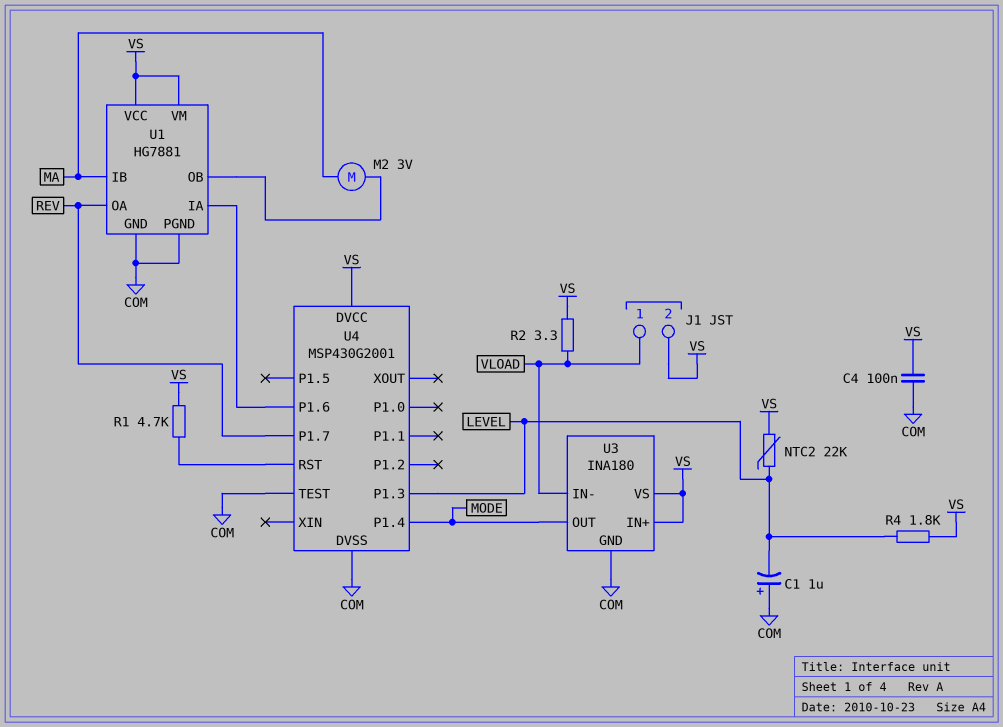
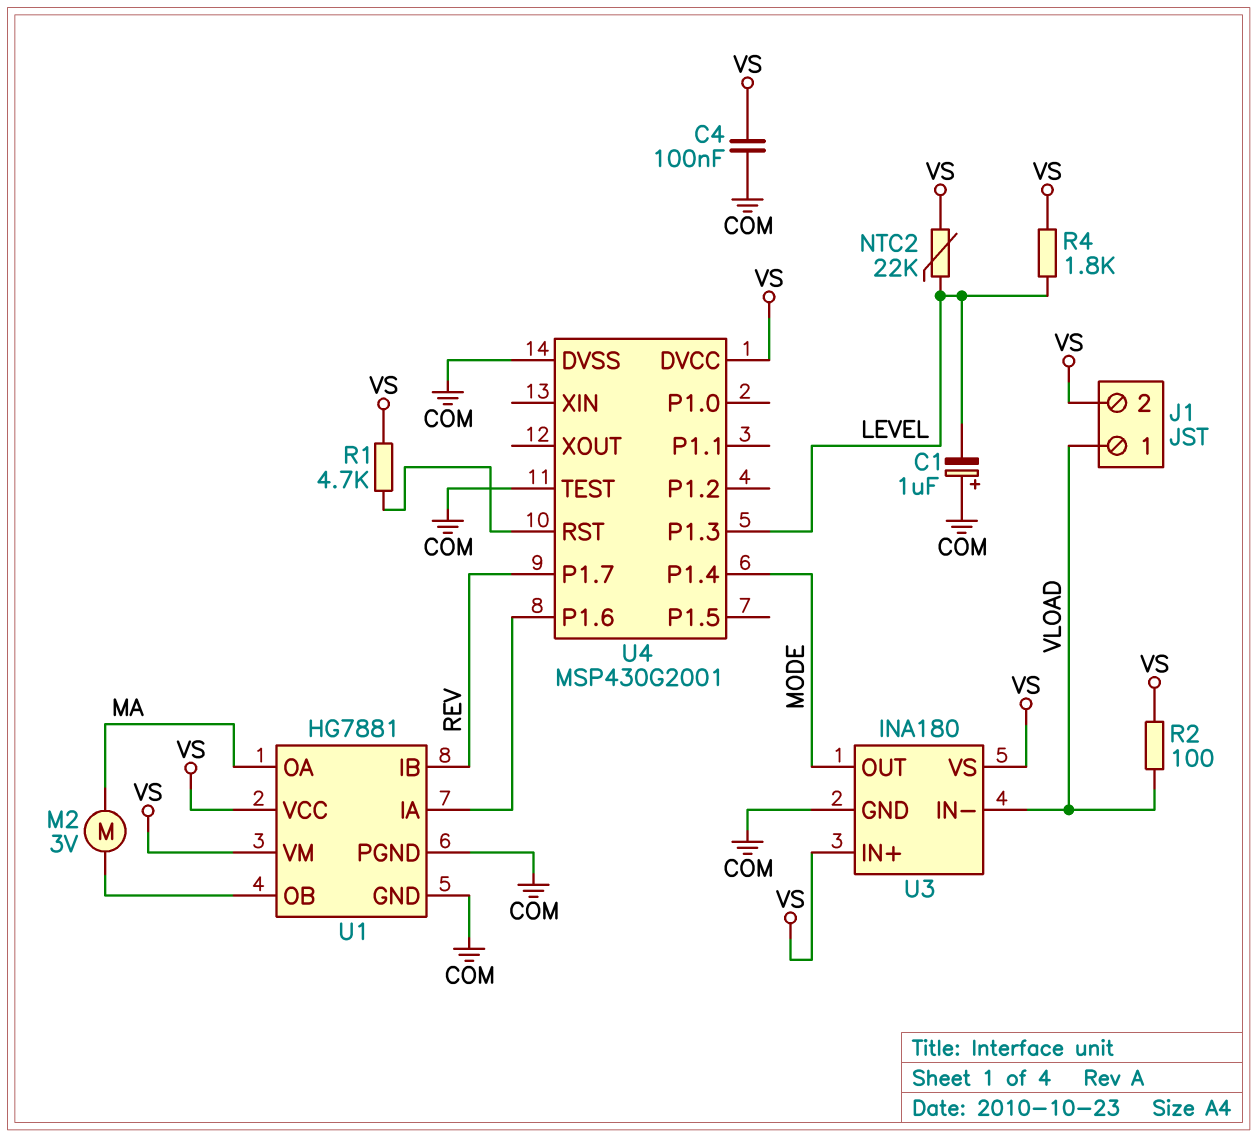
R2: 3.3 (VLOAD, VS) -> 100 (VLOAD, VS)
U1 pin IB: MA -> REV
U1 pin OA: REV -> MA

